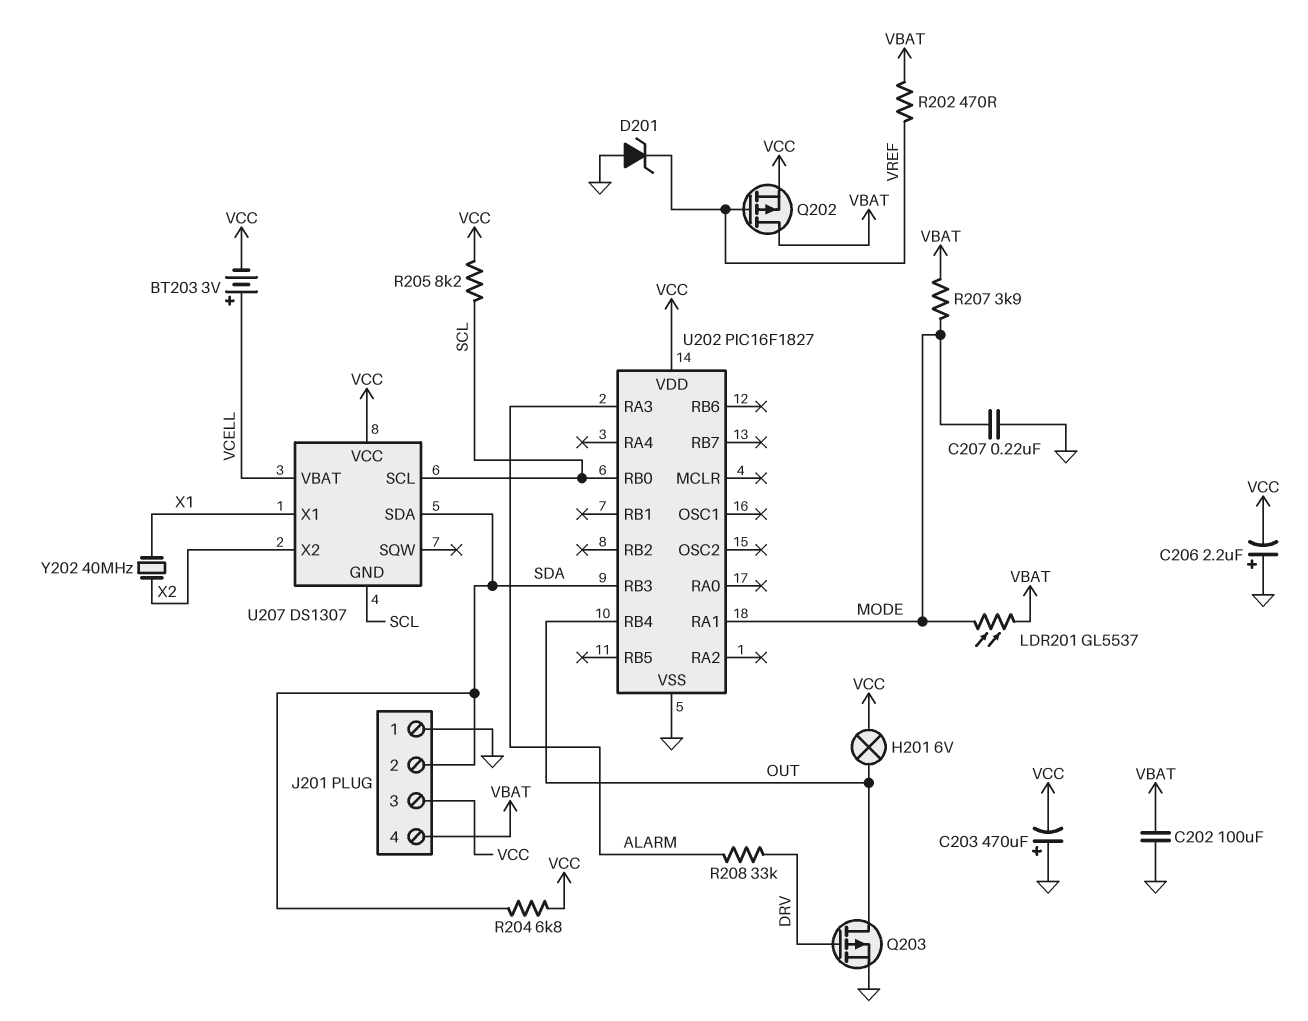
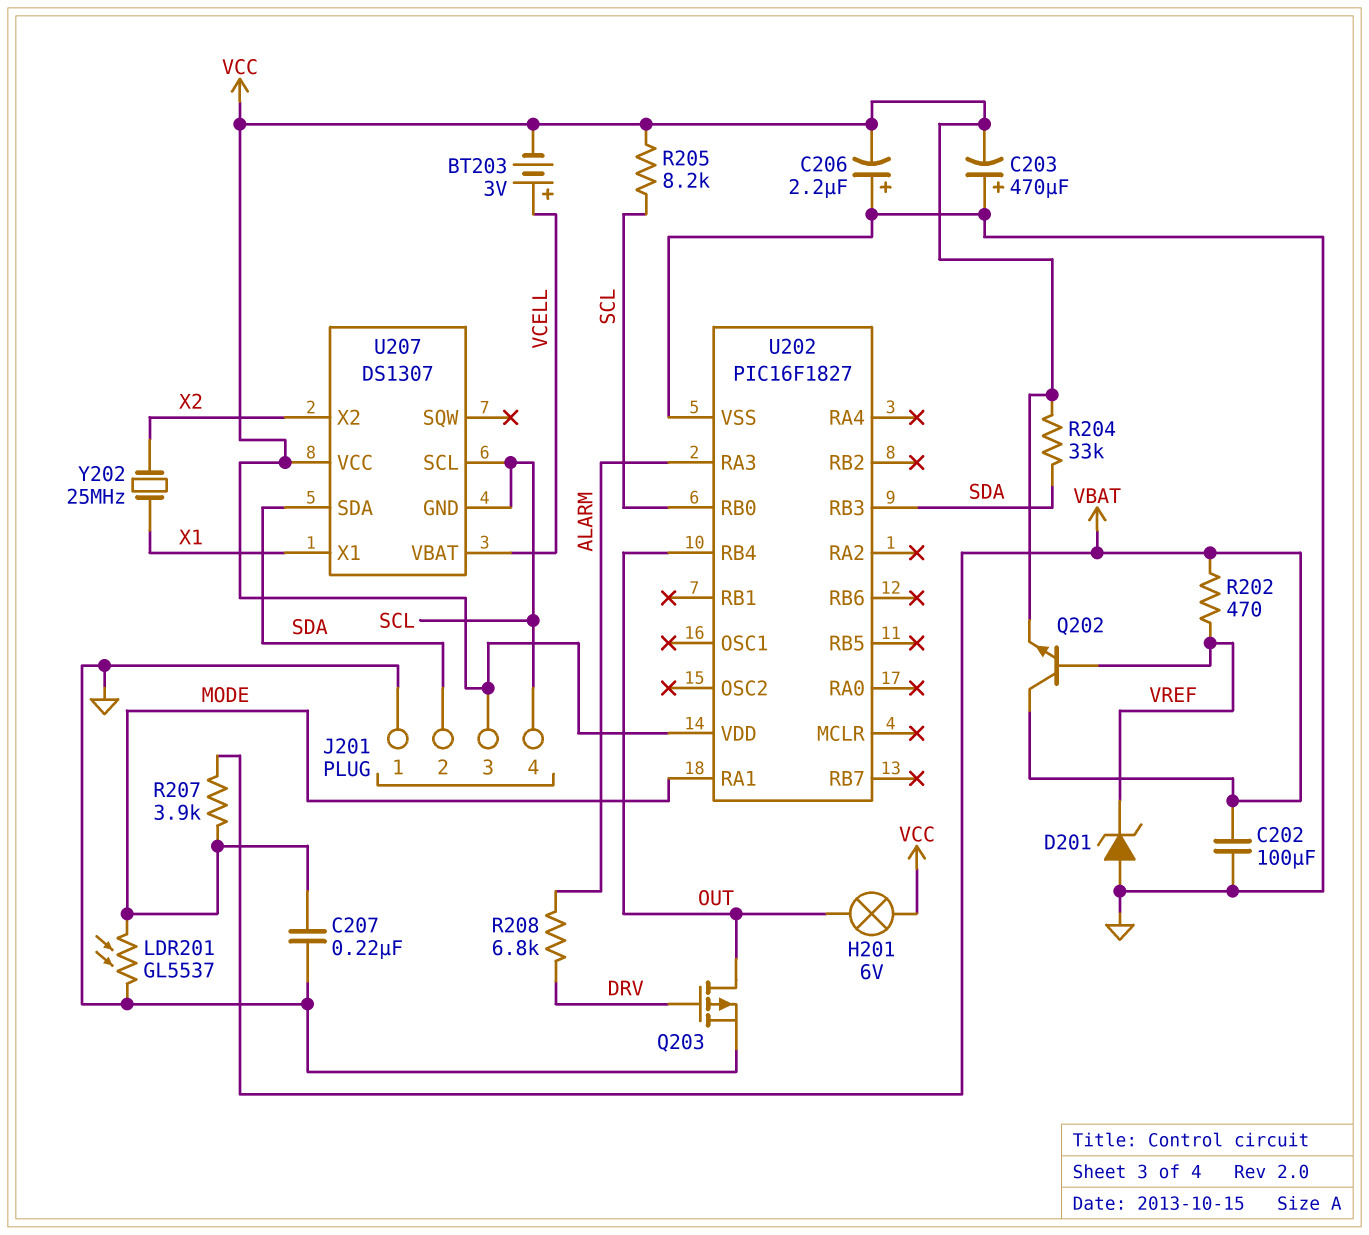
J201 pin 4: VBAT -> SCL
LDR201: GL5537 (MODE, VBAT) -> GL5537 (GND, MODE)
Q202: PMOS (G VREF, D VBAT, S VCC) -> NPN (B VREF, C VBAT, E VCC)
R204: 6.8k (SDA, VCC) -> 33k (SDA, VCC)
R208: 33k (ALARM, DRV) -> 6.8k (ALARM, DRV)
Y202: 40MHz (X1, X2) -> 25MHz (X1, X2)

